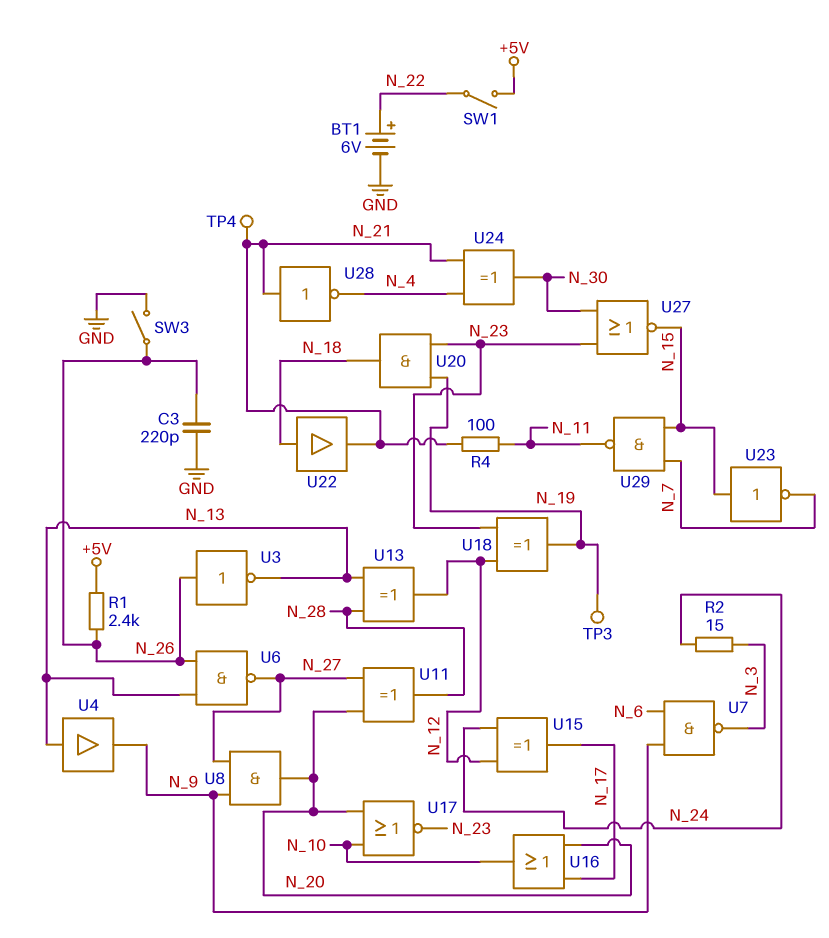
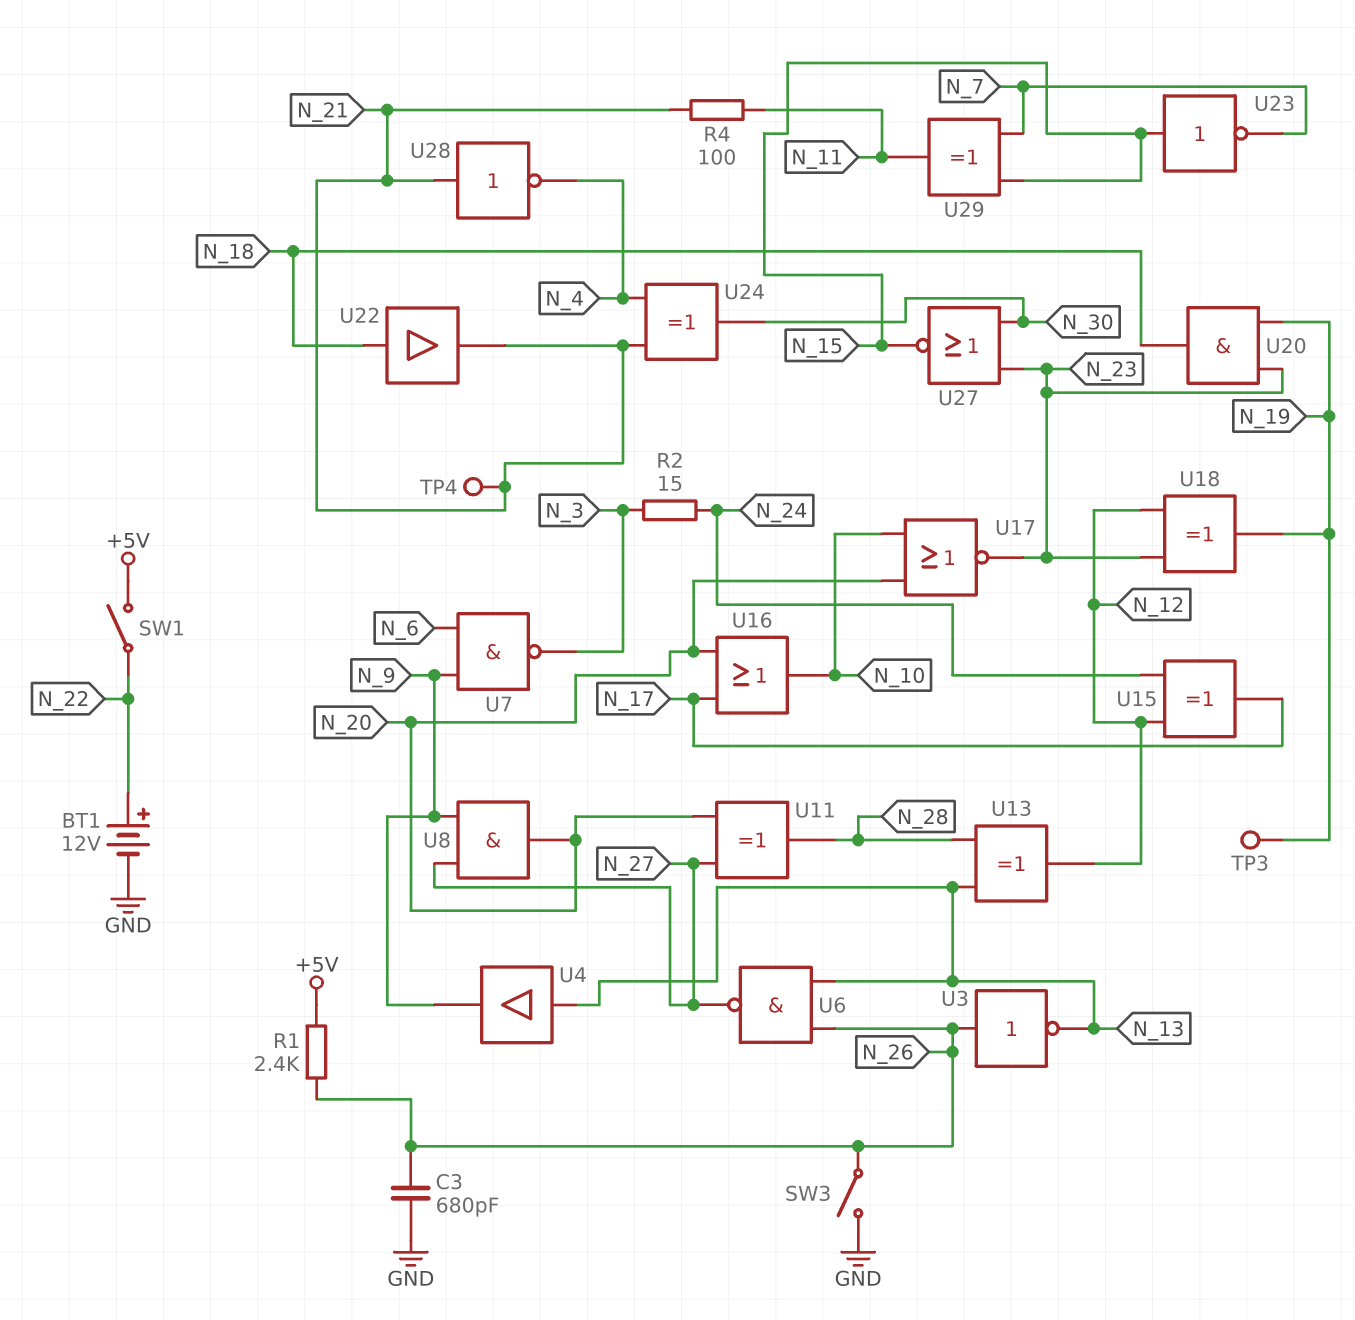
BT1: 6V (plus N_22, minus GND) -> 12V (plus N_22, minus GND)
C3: 220pF (GND, N_26) -> 680pF (GND, N_26)
U29: NAND (in N_7, in N_15, out N_11) -> XOR (in N_7, in N_15, out N_11)

